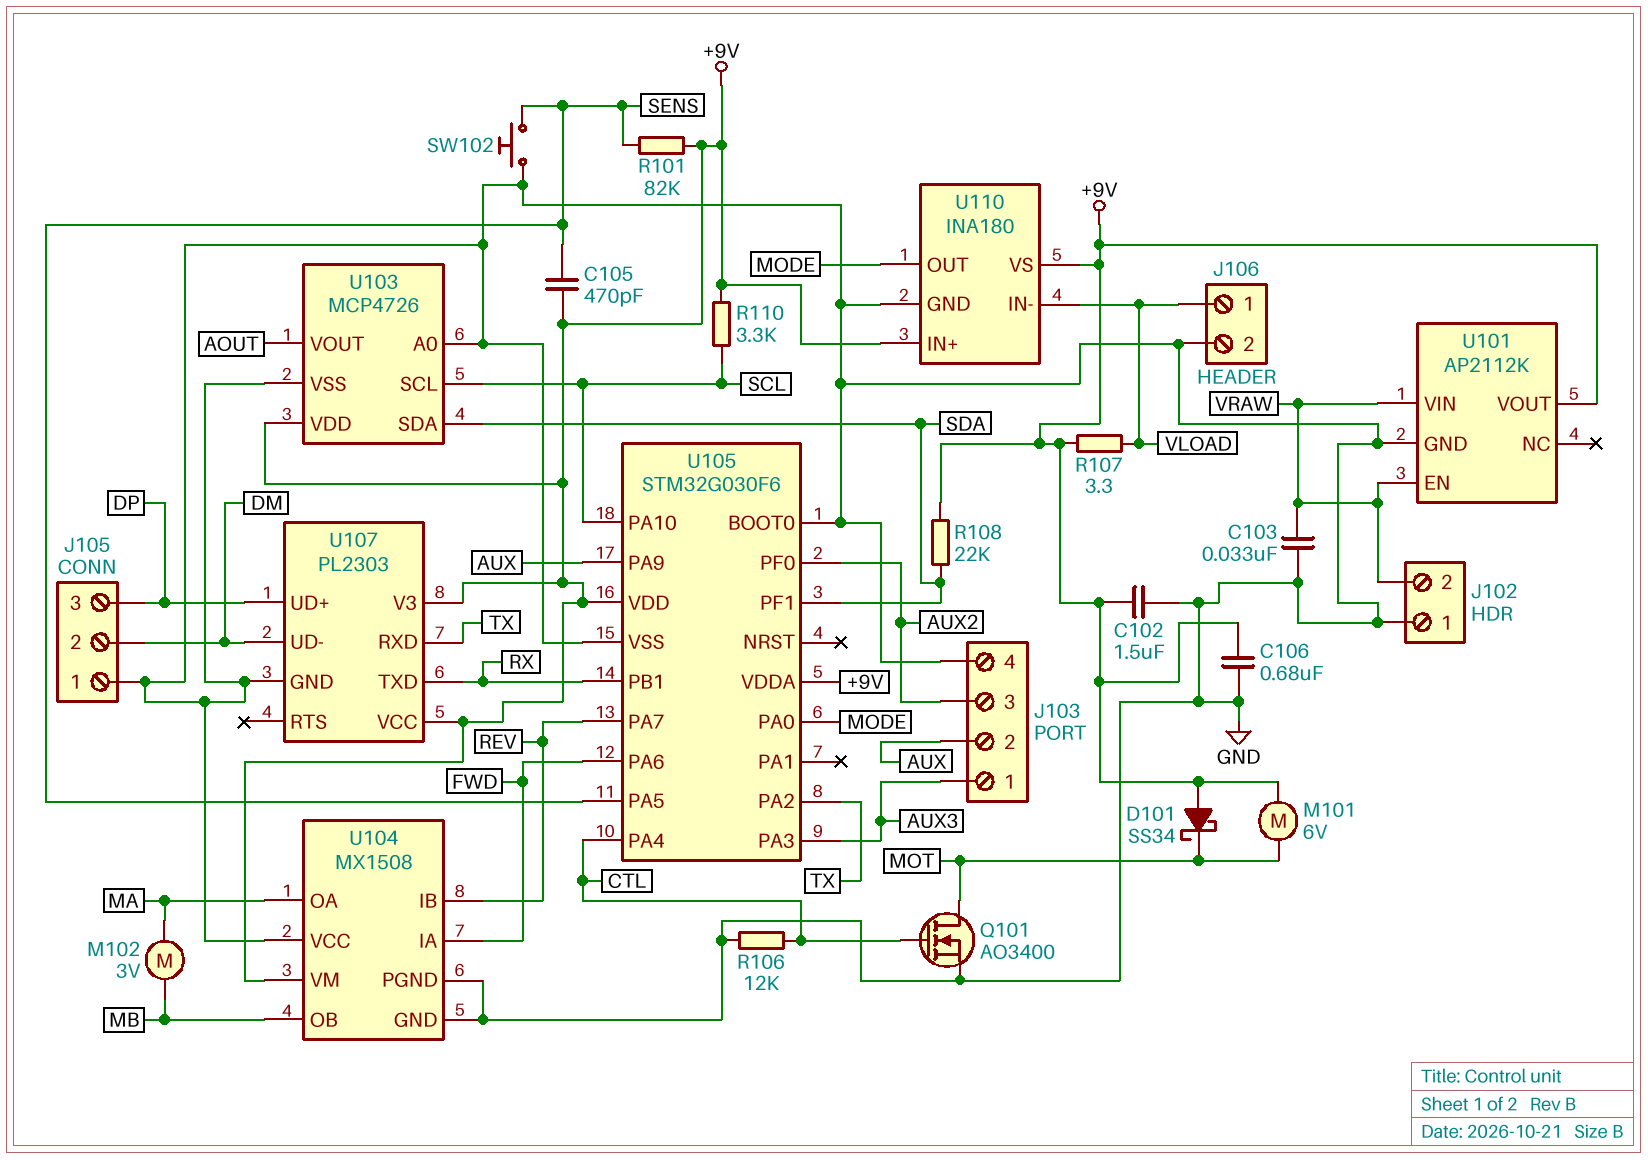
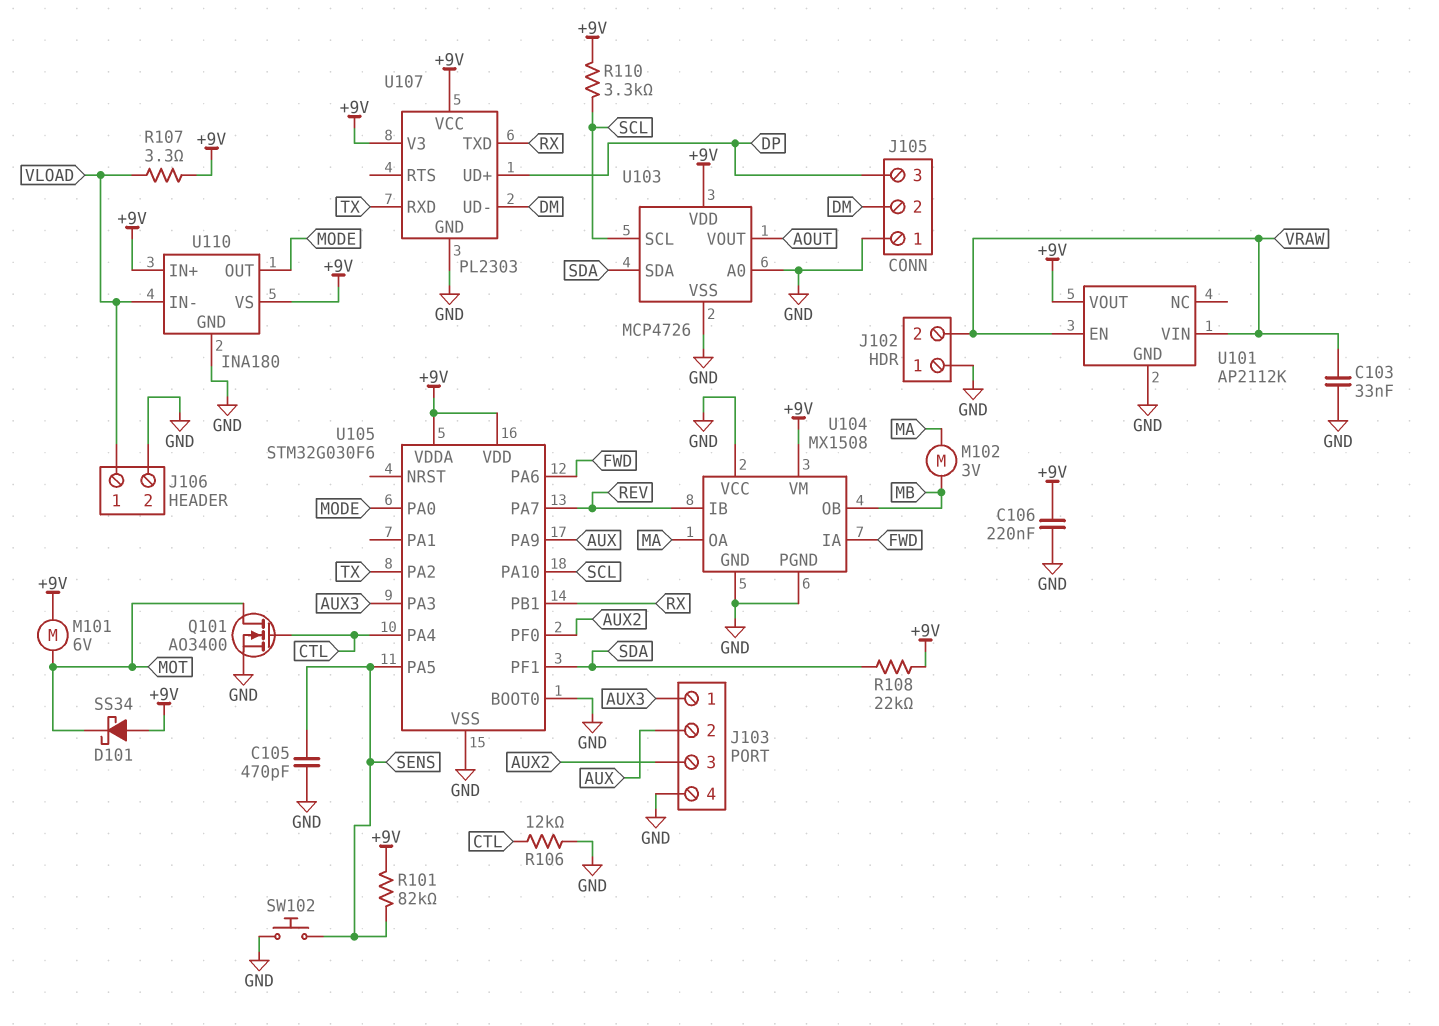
C102: 1.5uF (+9V, GND) -> none
C105: 470pF (+9V, SENS) -> 470pF (GND, SENS)
C106: 680nF (+9V, GND) -> 220nF (+9V, GND)

